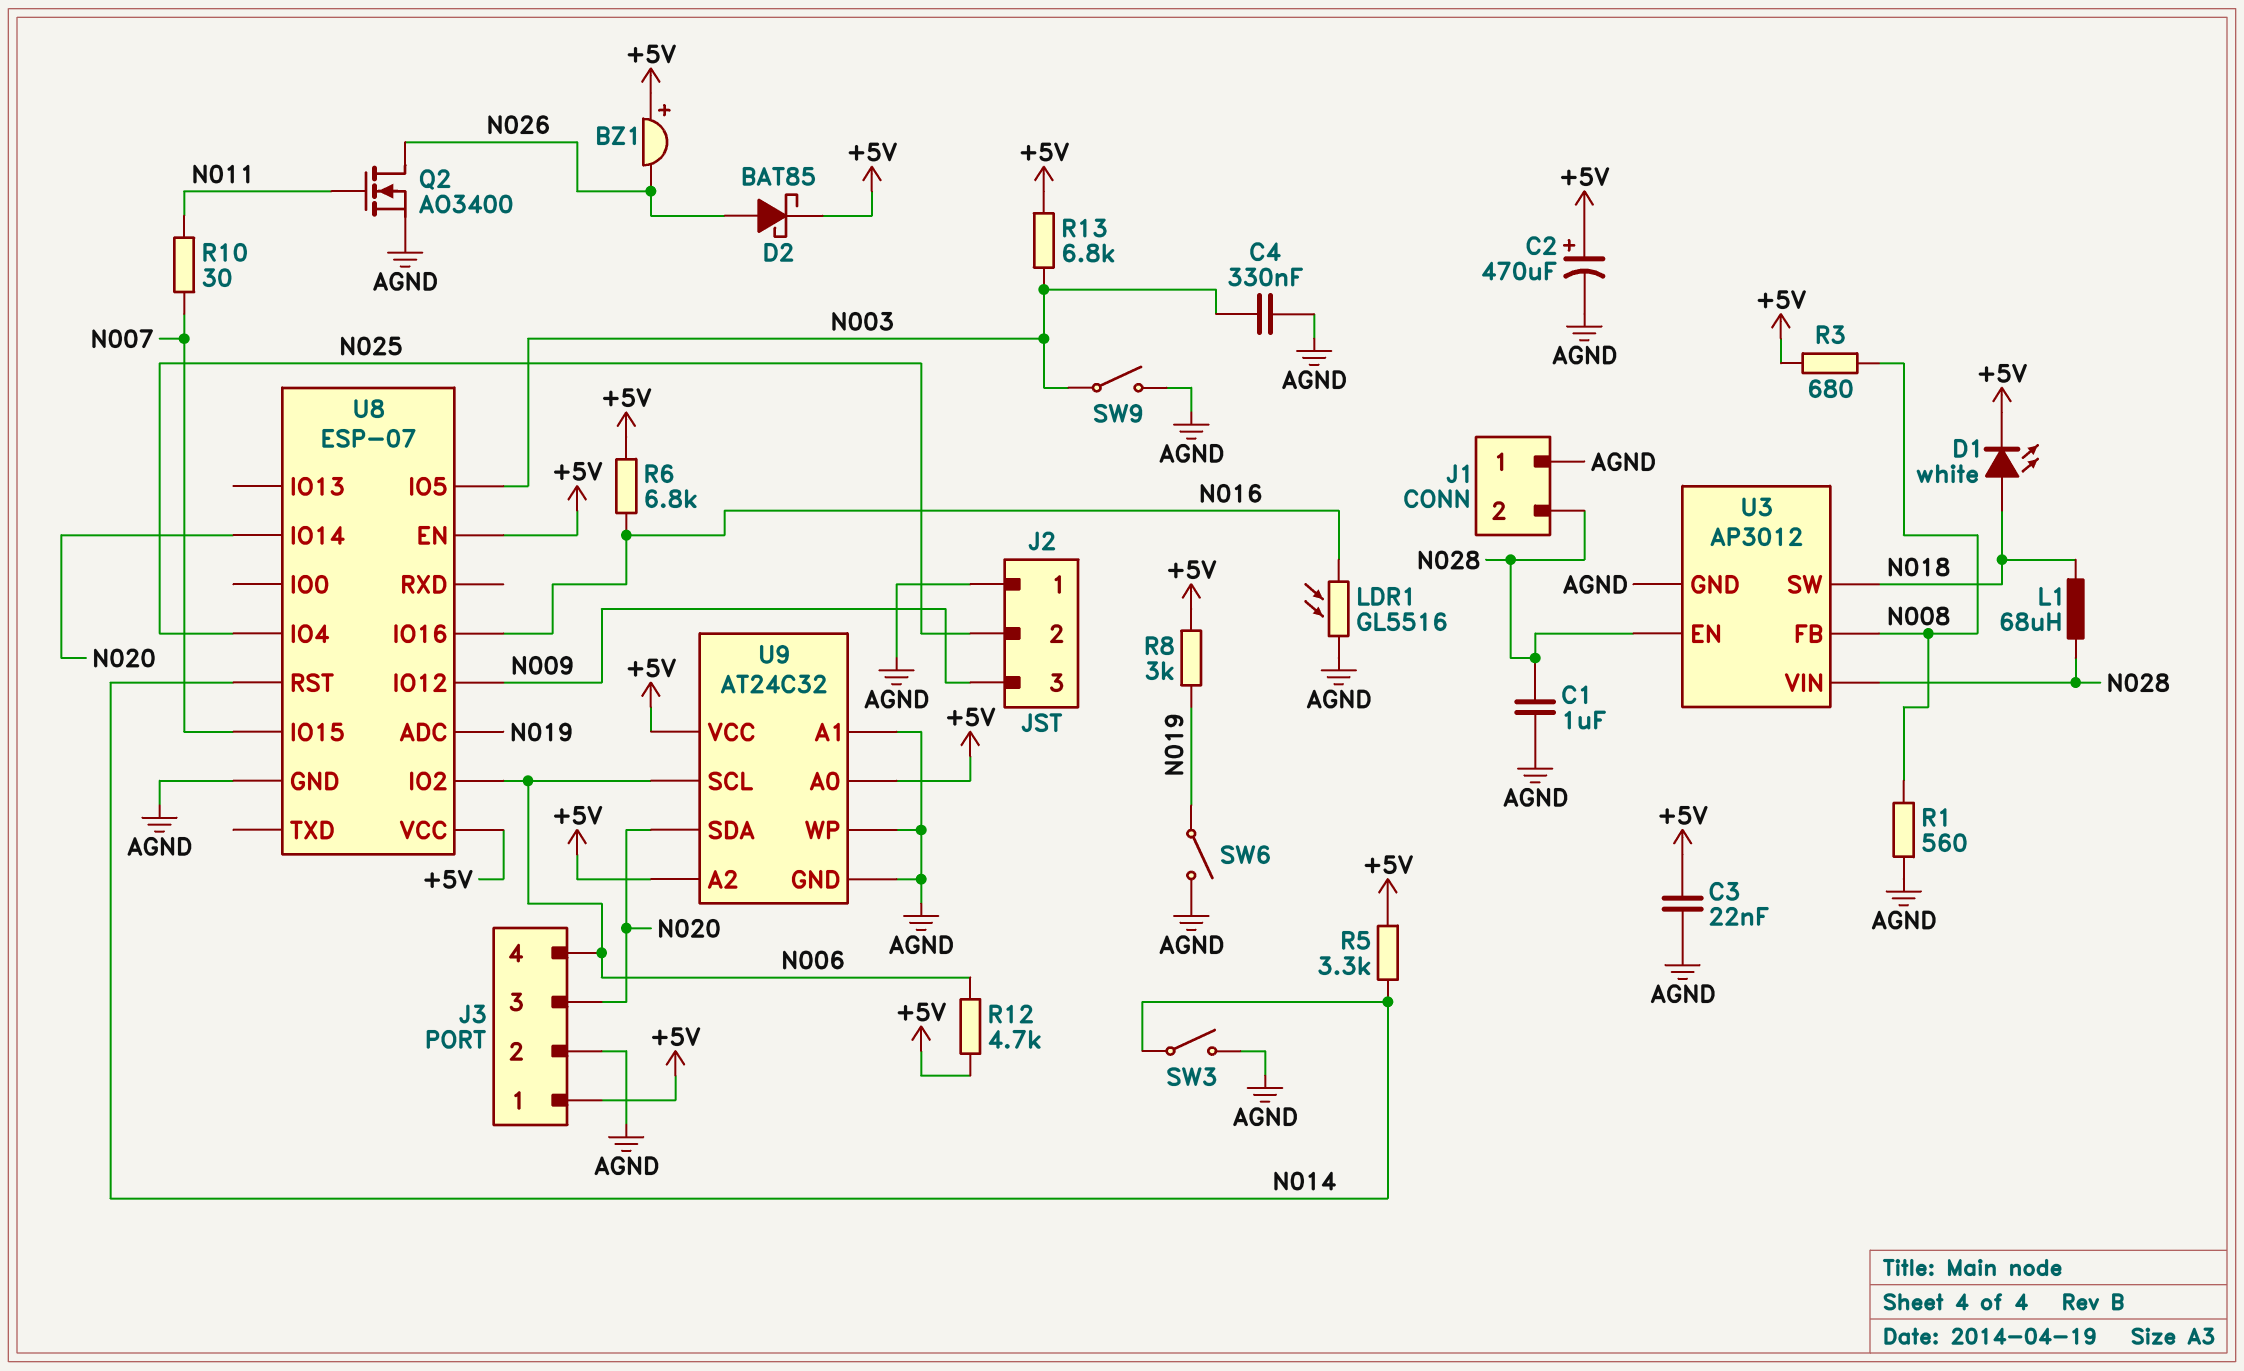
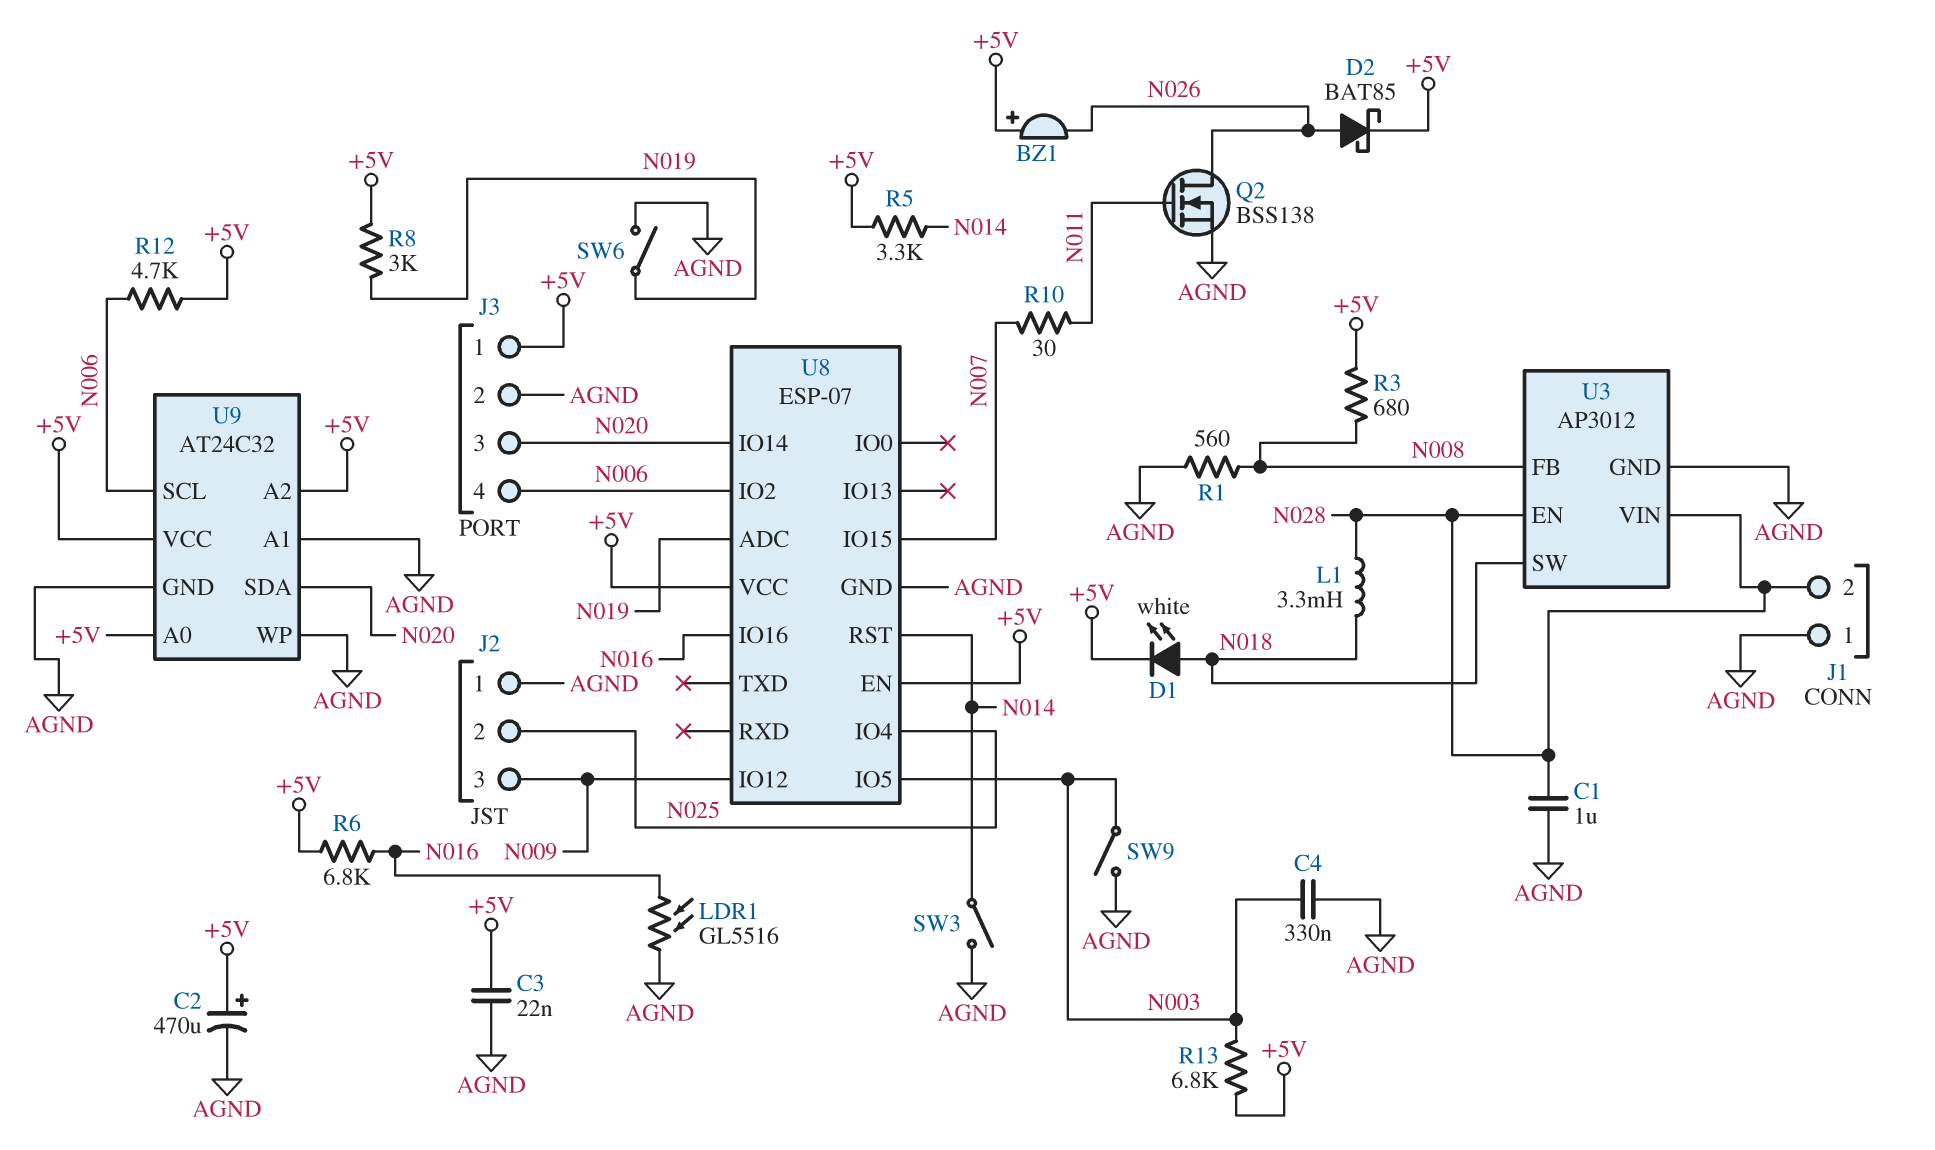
L1: 68uH (N018, N028) -> 3.3mH (N018, N028)
Q2: NMOS AO3400 (G N011, D N026, S AGND) -> NMOS BSS138 (G N011, D N026, S AGND)

